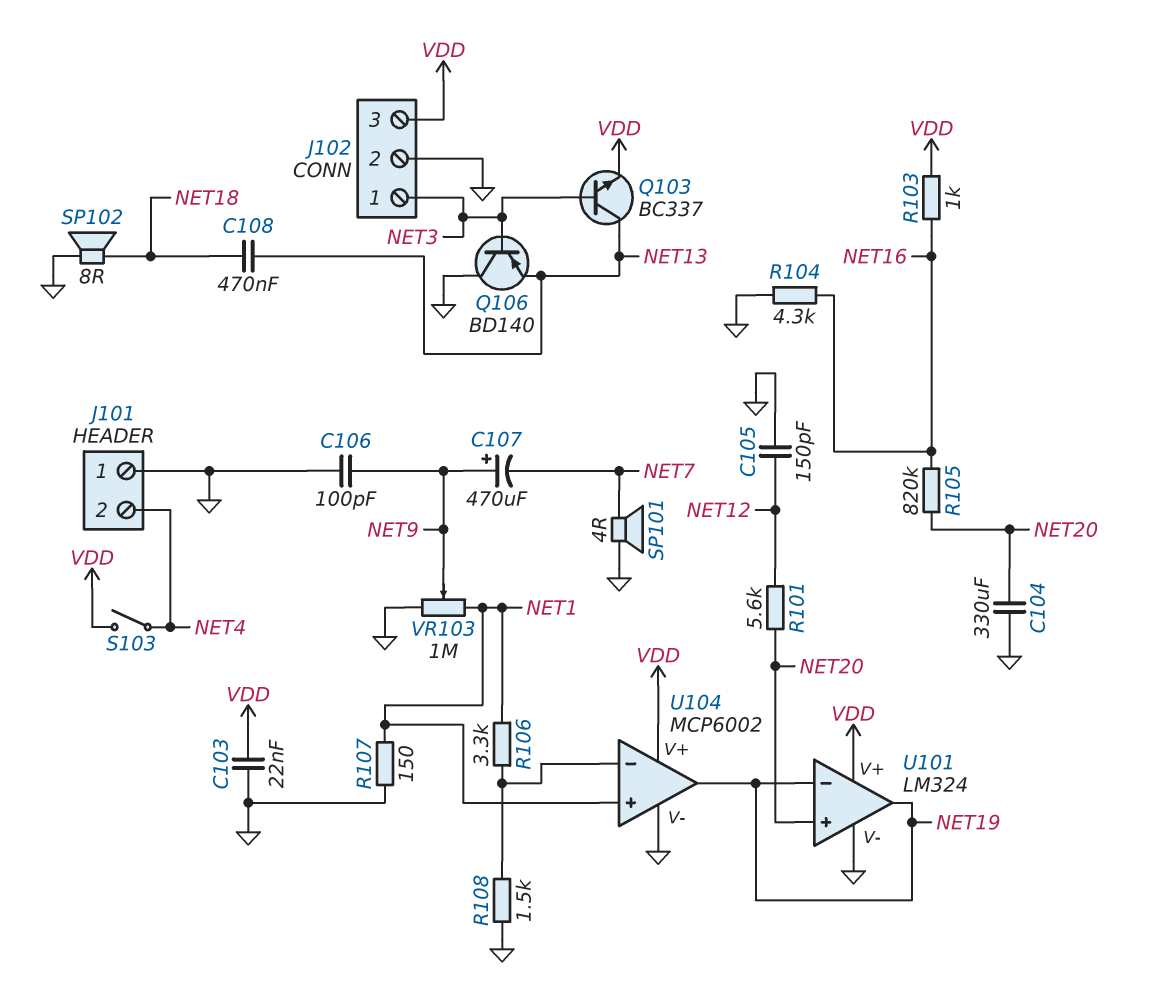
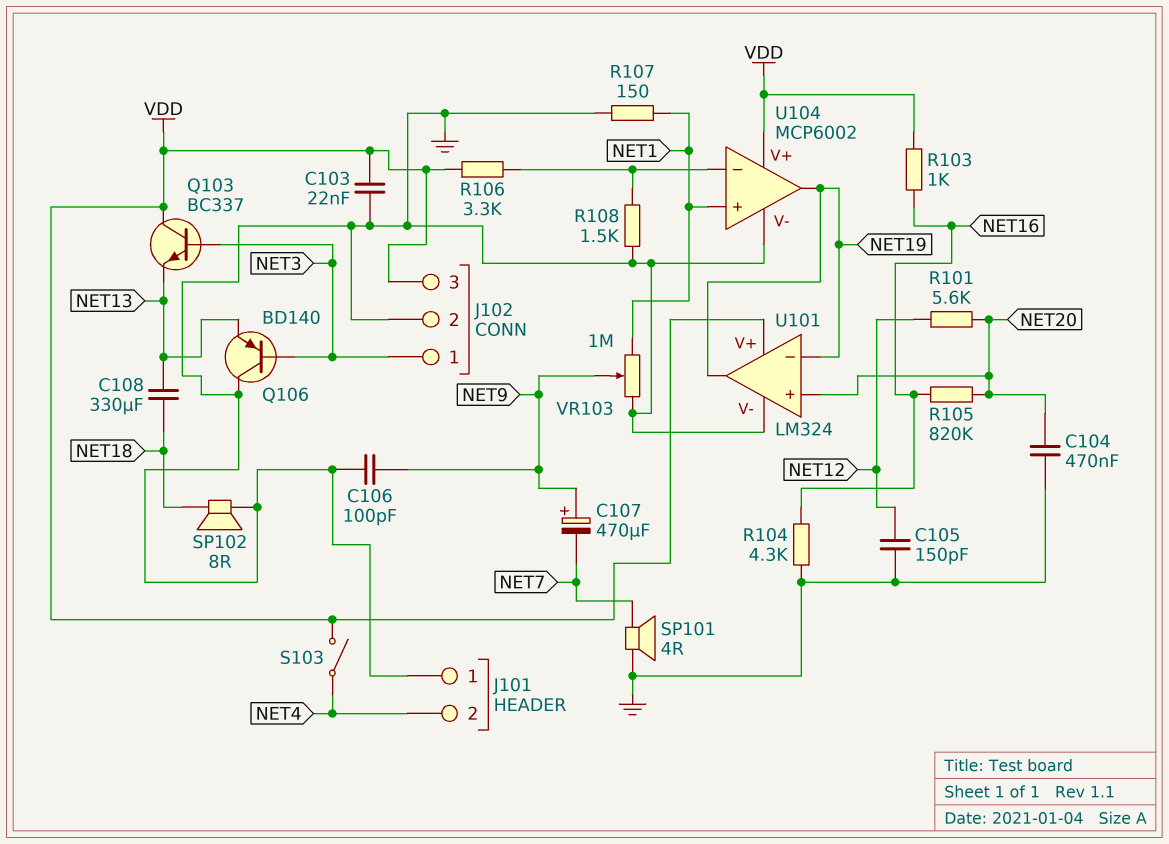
C104: 330uF (GND, NET20) -> 470nF (GND, NET20)
C108: 470nF (NET13, NET18) -> 330uF (NET13, NET18)
Q103: NPN BC337 (B NET3, C NET13, E VDD) -> NPN BC337 (B NET3, C VDD, E NET13)
R106: 3.3k (NET1, U104/in-) -> 3.3k (U104/in-, VDD)

